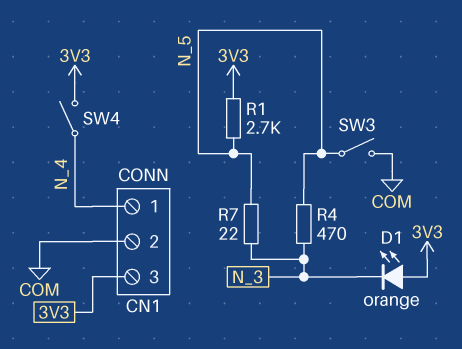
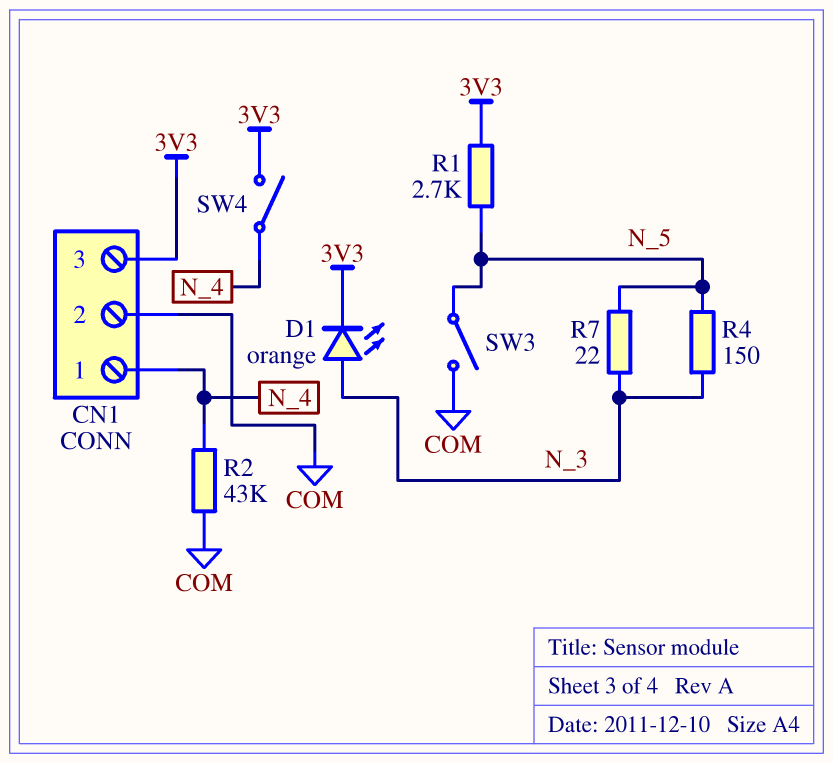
D1: LED orange (A 3V3, K N_3) -> LED orange (A N_3, K 3V3)
R2: none -> 43k (COM, N_4)
R4: 470 (N_3, N_5) -> 150 (N_3, N_5)

